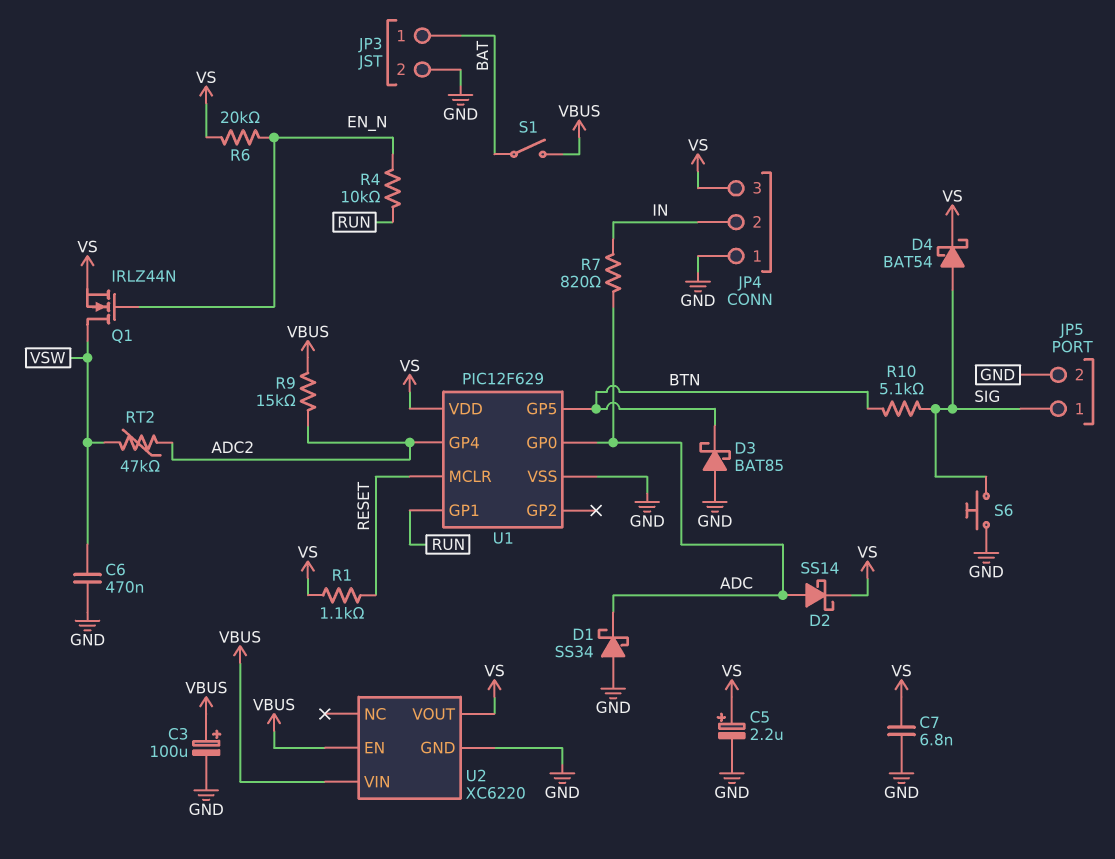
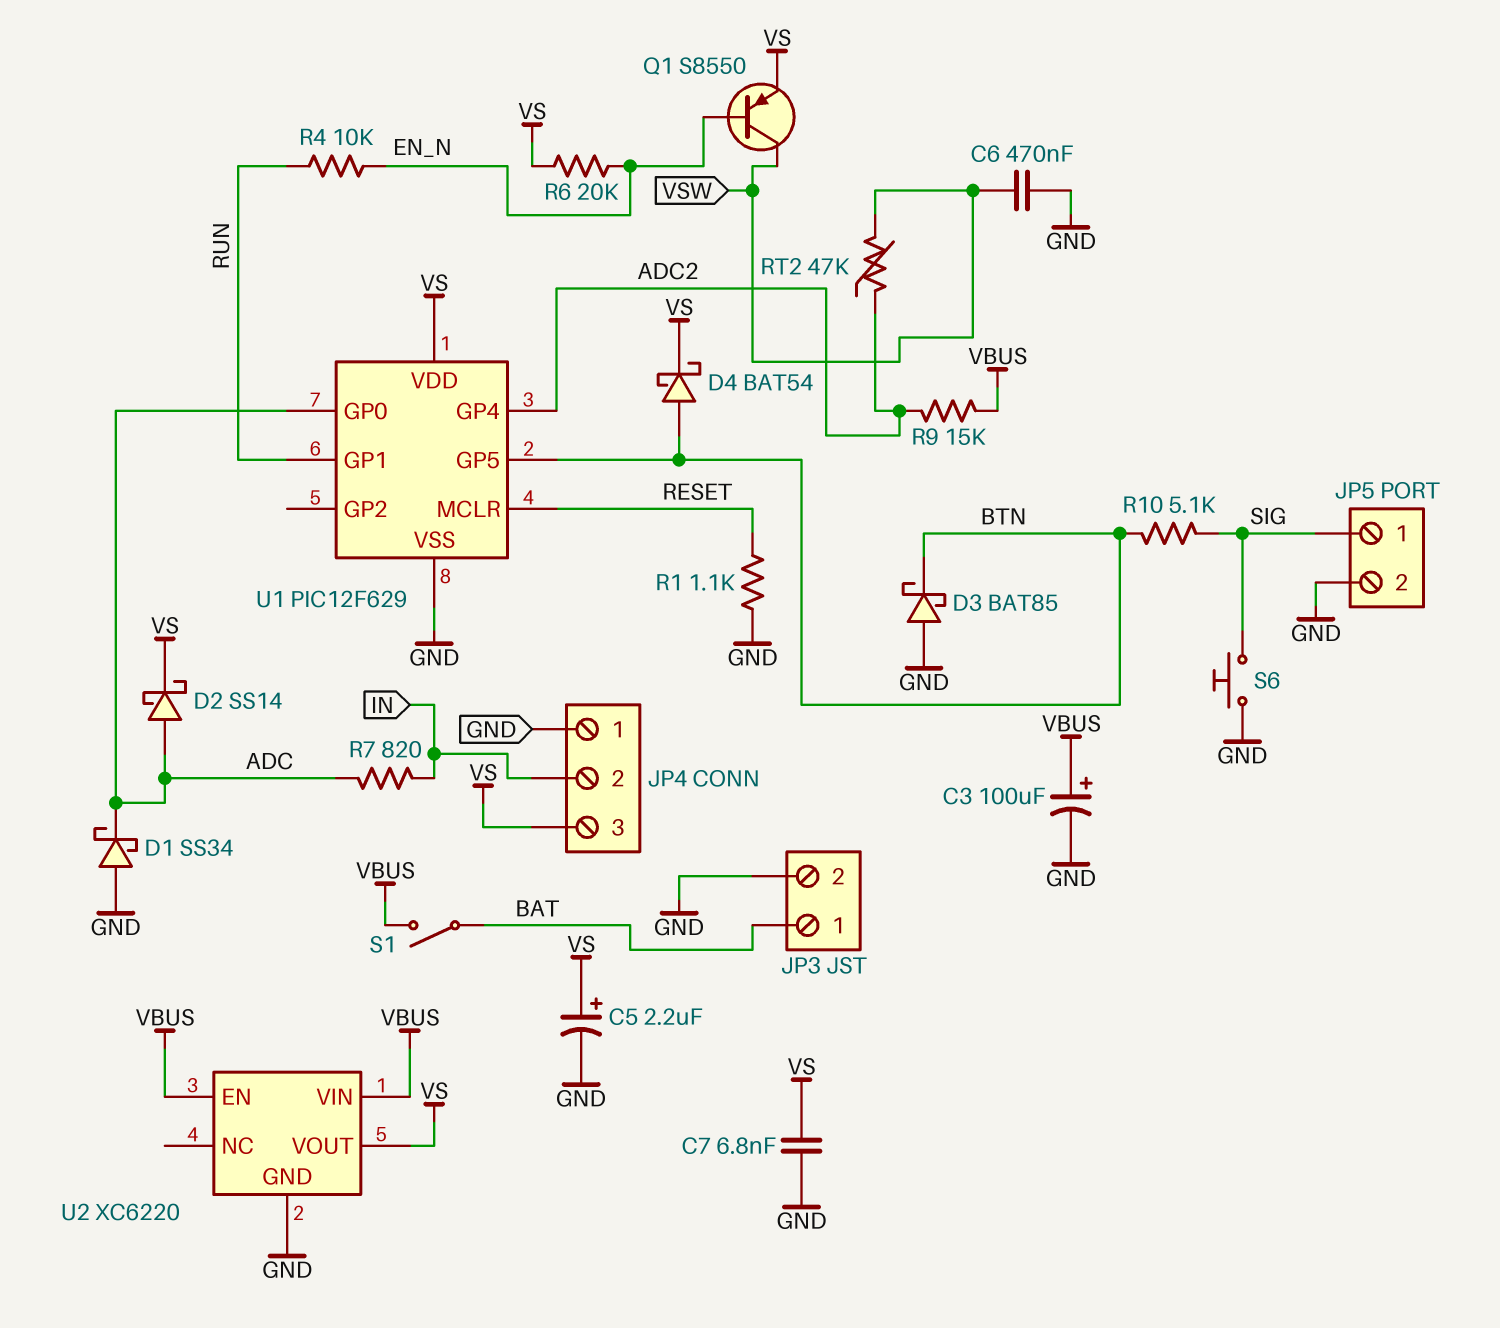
D4: schottky BAT54 (A SIG, K VS) -> schottky BAT54 (A BTN, K VS)
Q1: NMOS IRLZ44N (G EN_N, D VSW, S VS) -> PNP S8550 (B EN_N, C VSW, E VS)
R1: 1.1k (RESET, VS) -> 1.1k (GND, RESET)

